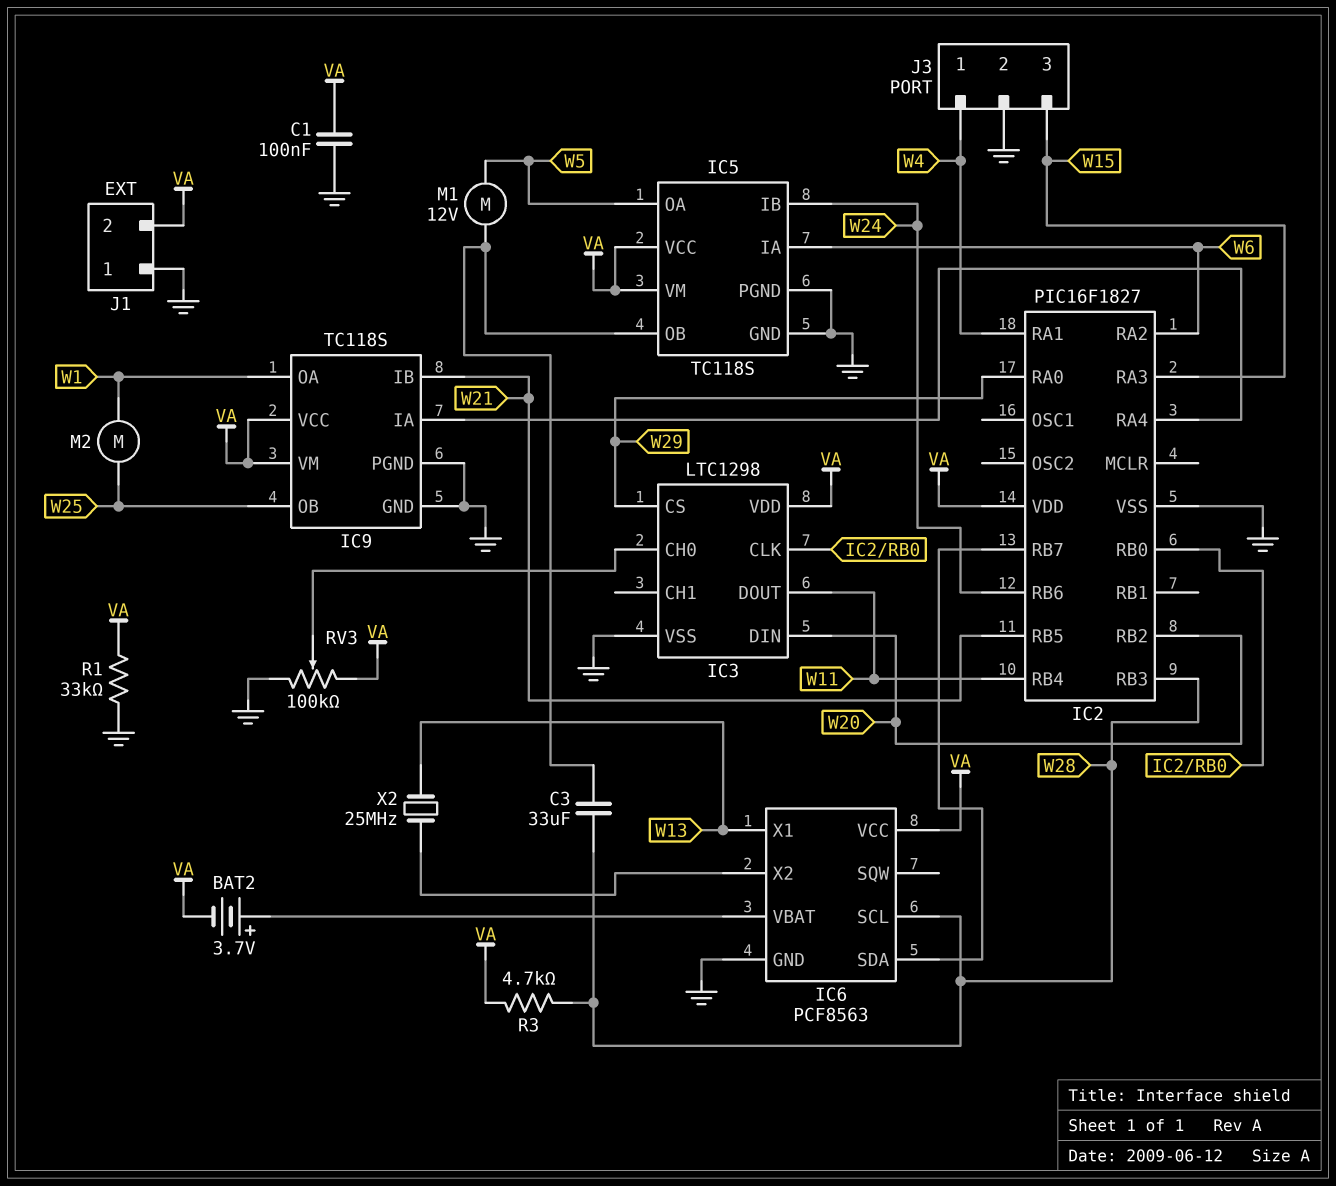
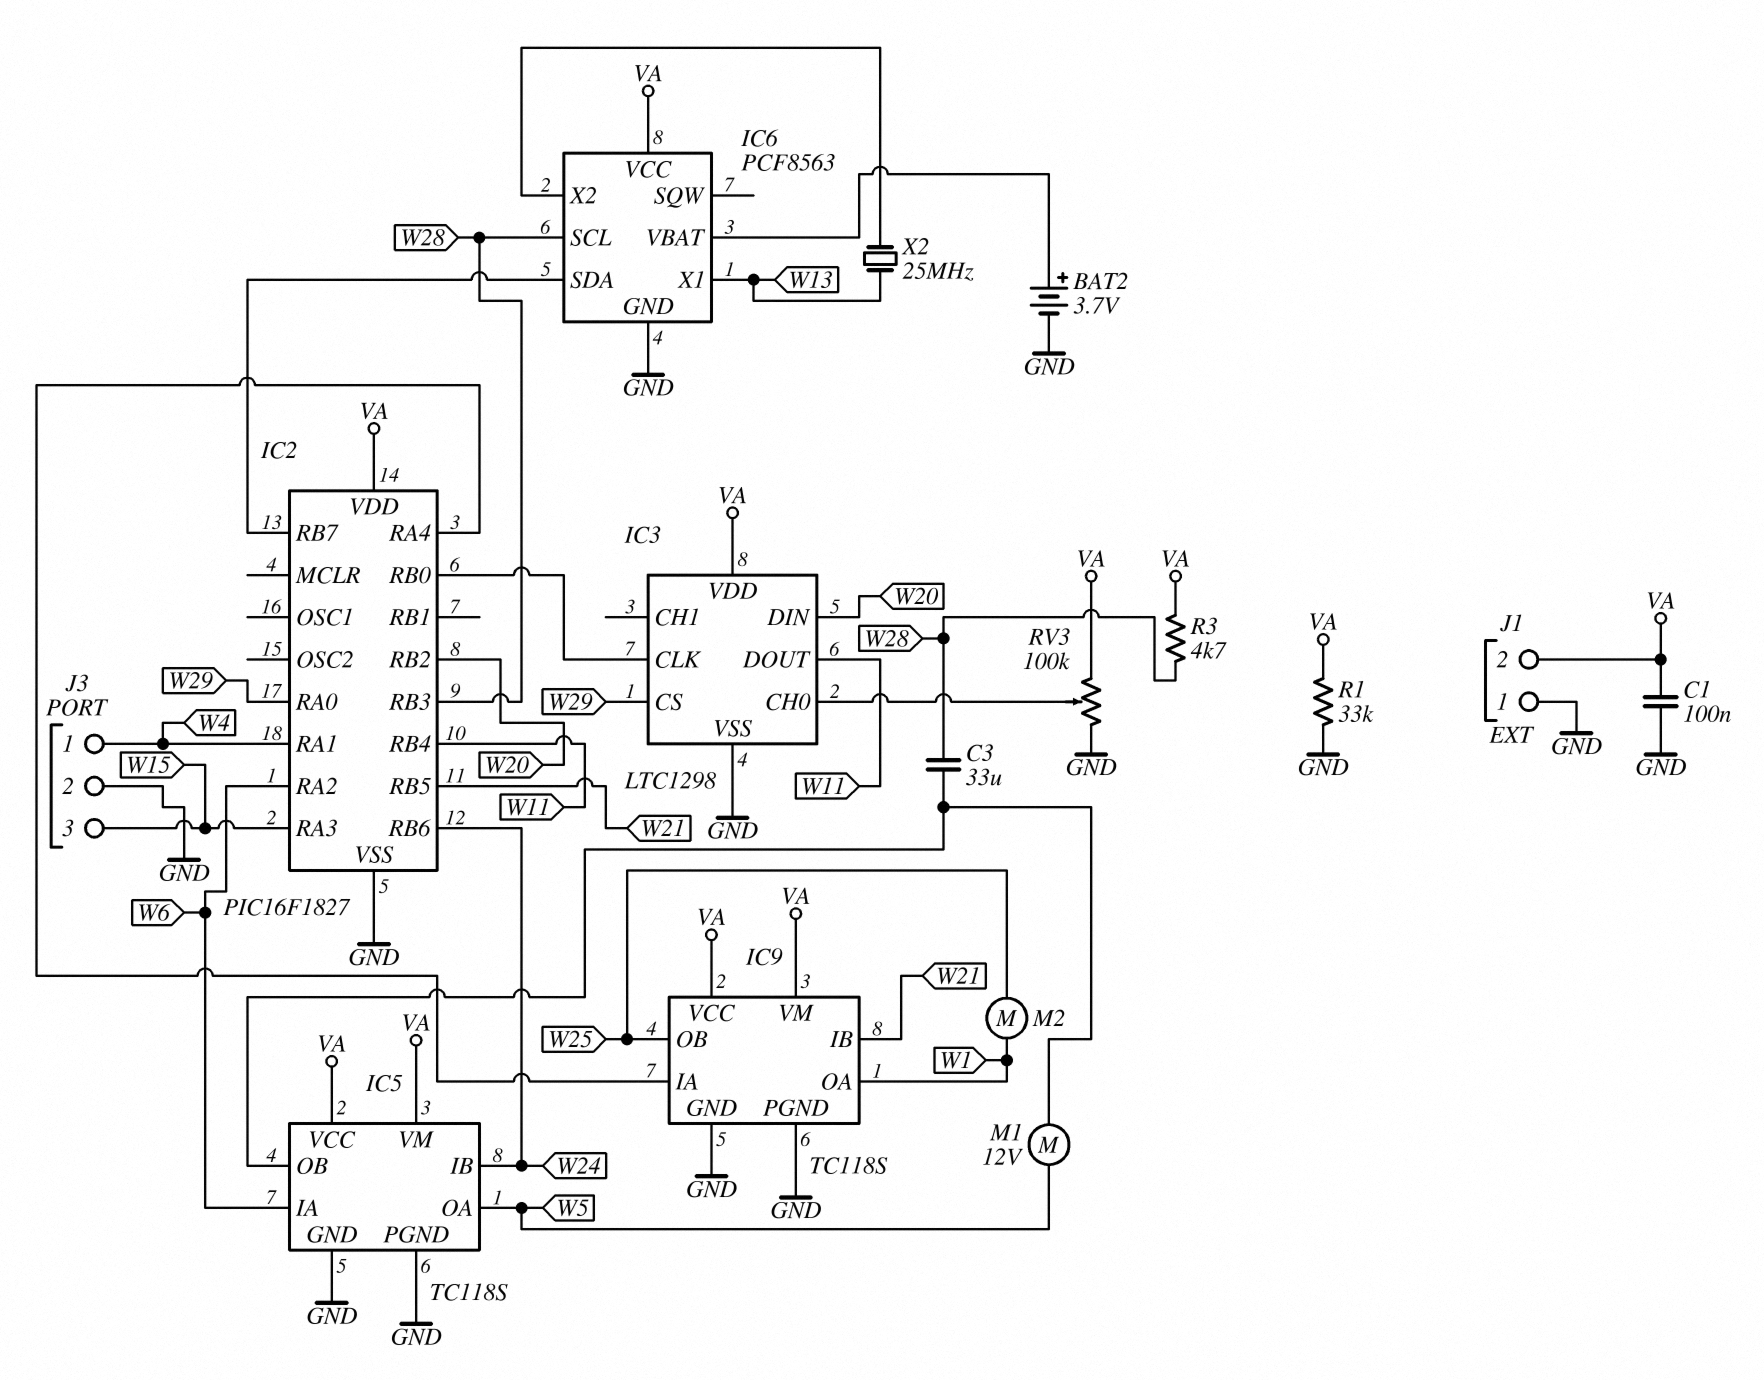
BAT2: 3.7V (plus IC6/VBAT, minus VA) -> 3.7V (plus IC6/VBAT, minus GND)

